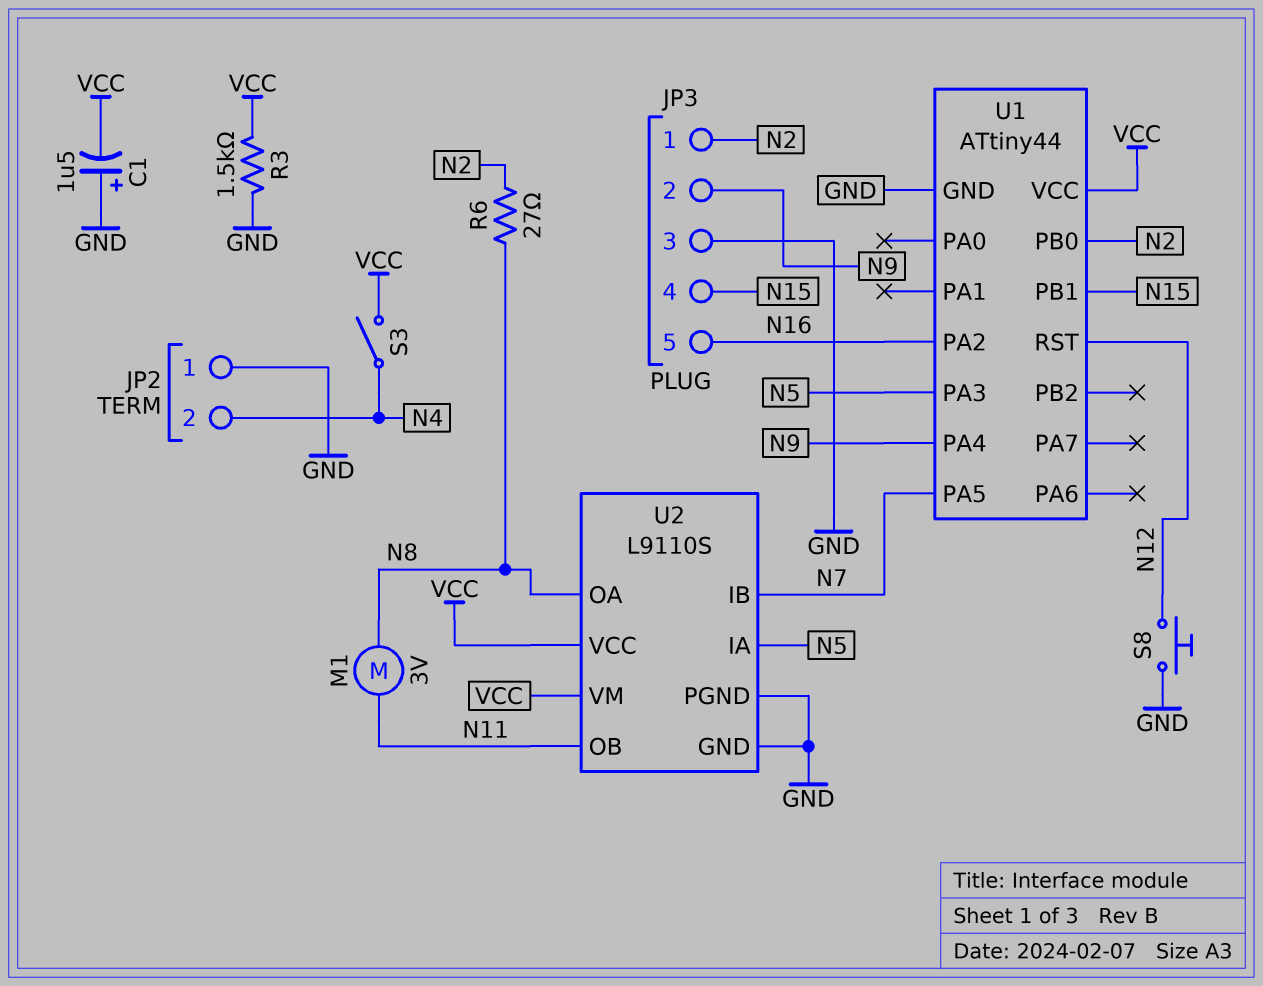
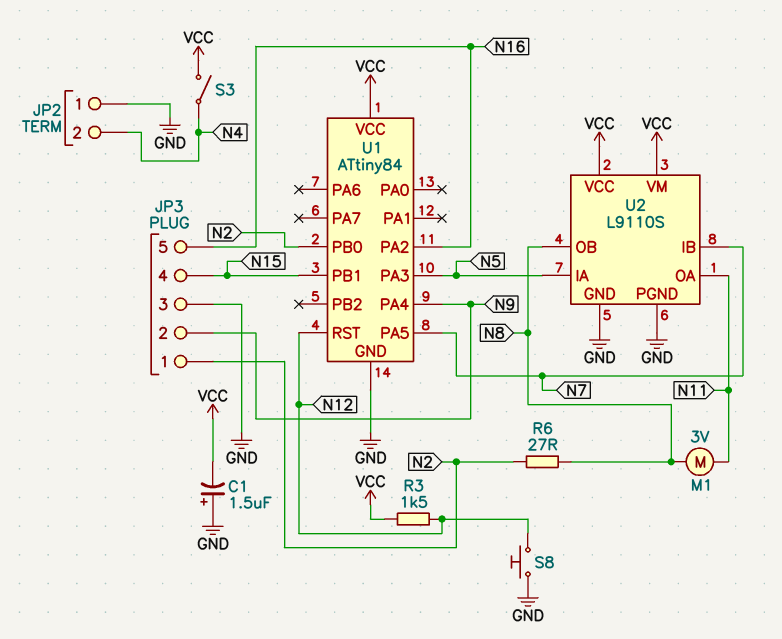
R3: 1.5k (GND, VCC) -> 1.5k (N12, VCC)
U1: ATtiny44 -> ATtiny84
U2 pin OA: N8 -> N11
U2 pin OB: N11 -> N8

